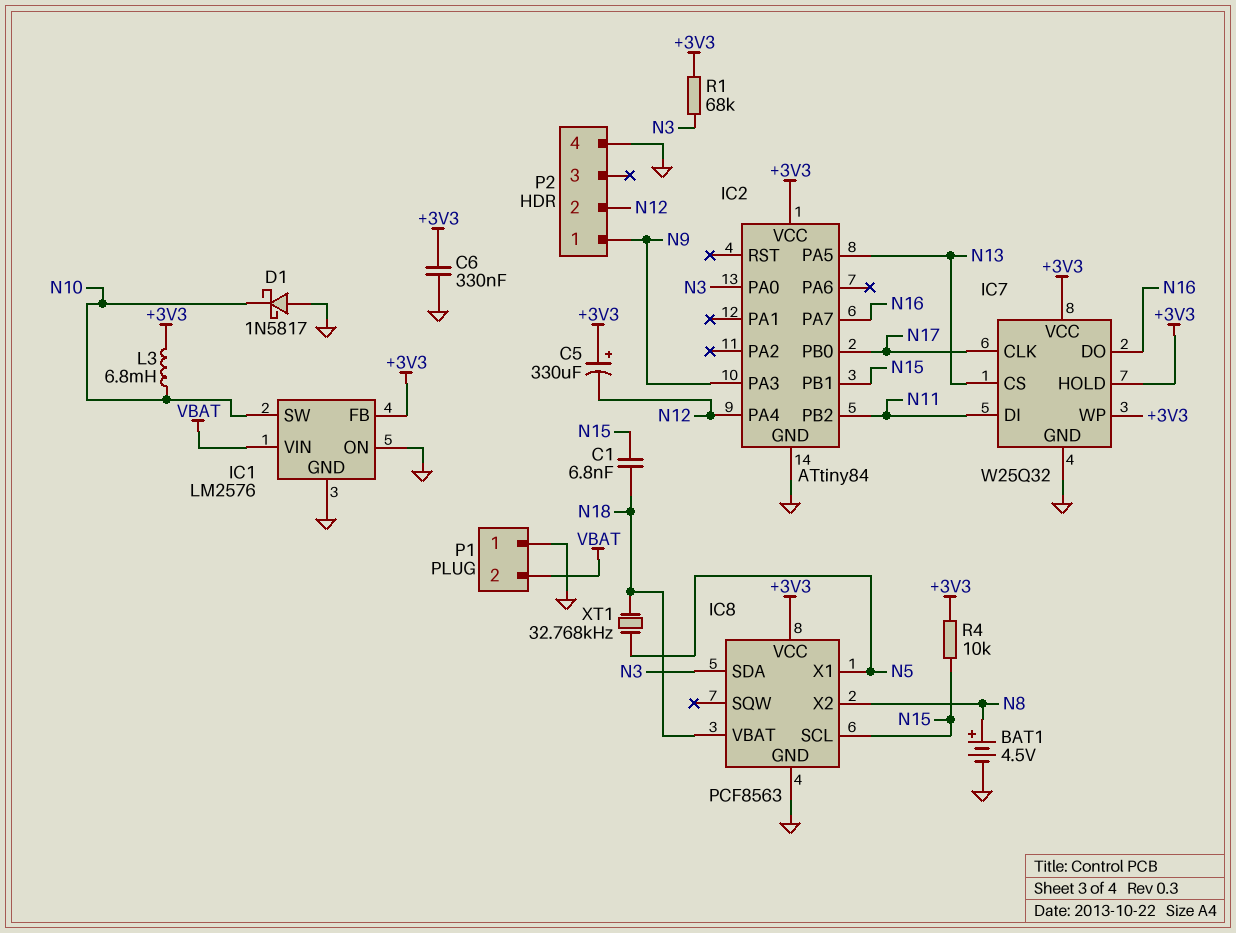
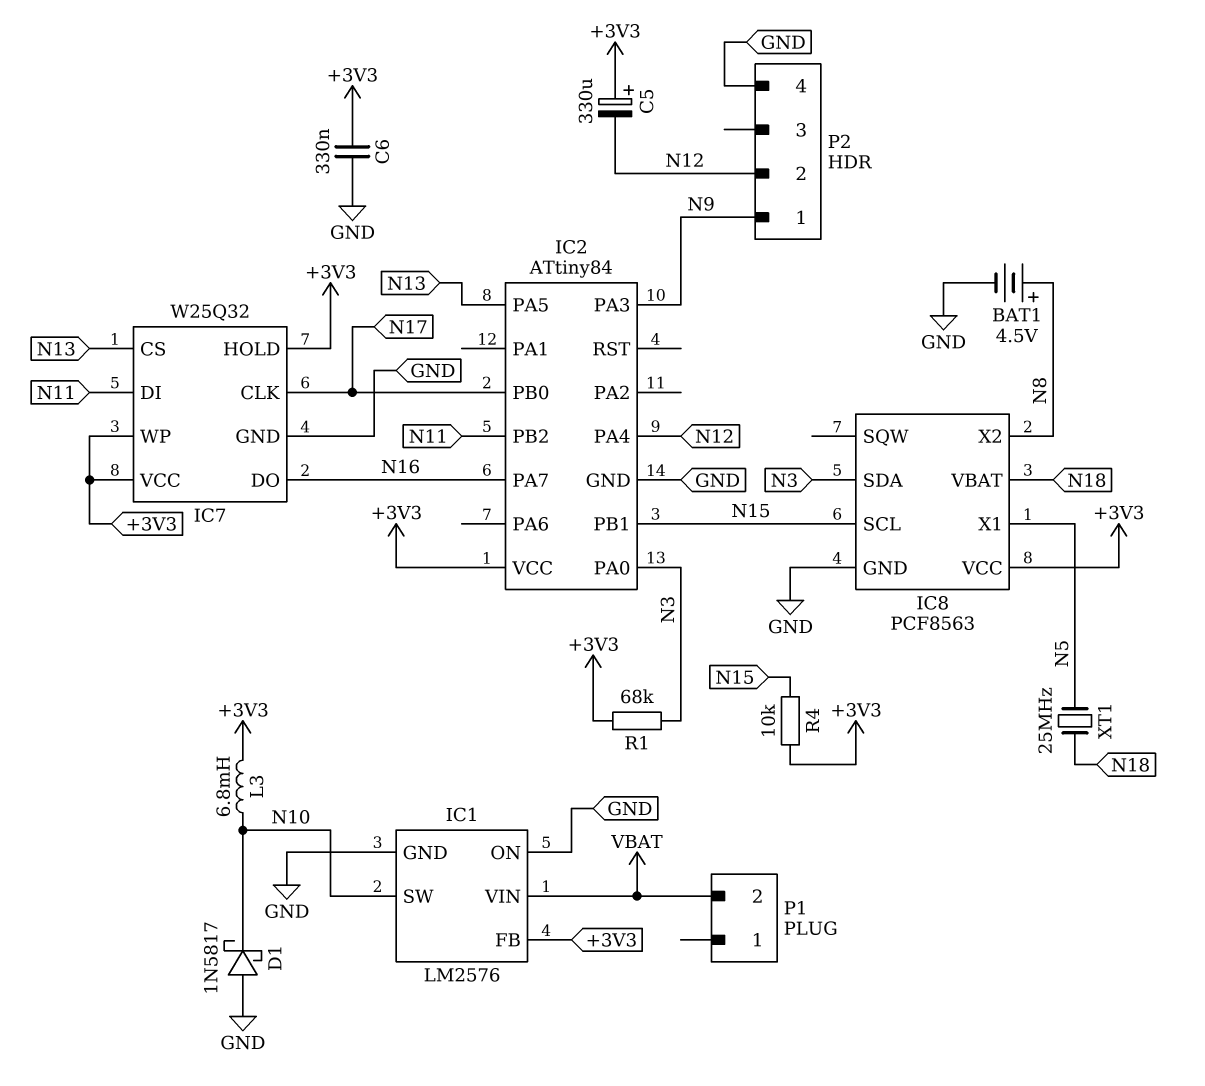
C1: 6.8nF (N15, N18) -> none
P1 pin 1: GND -> none
XT1: 32.768kHz (N5, N18) -> 25MHz (N5, N18)

